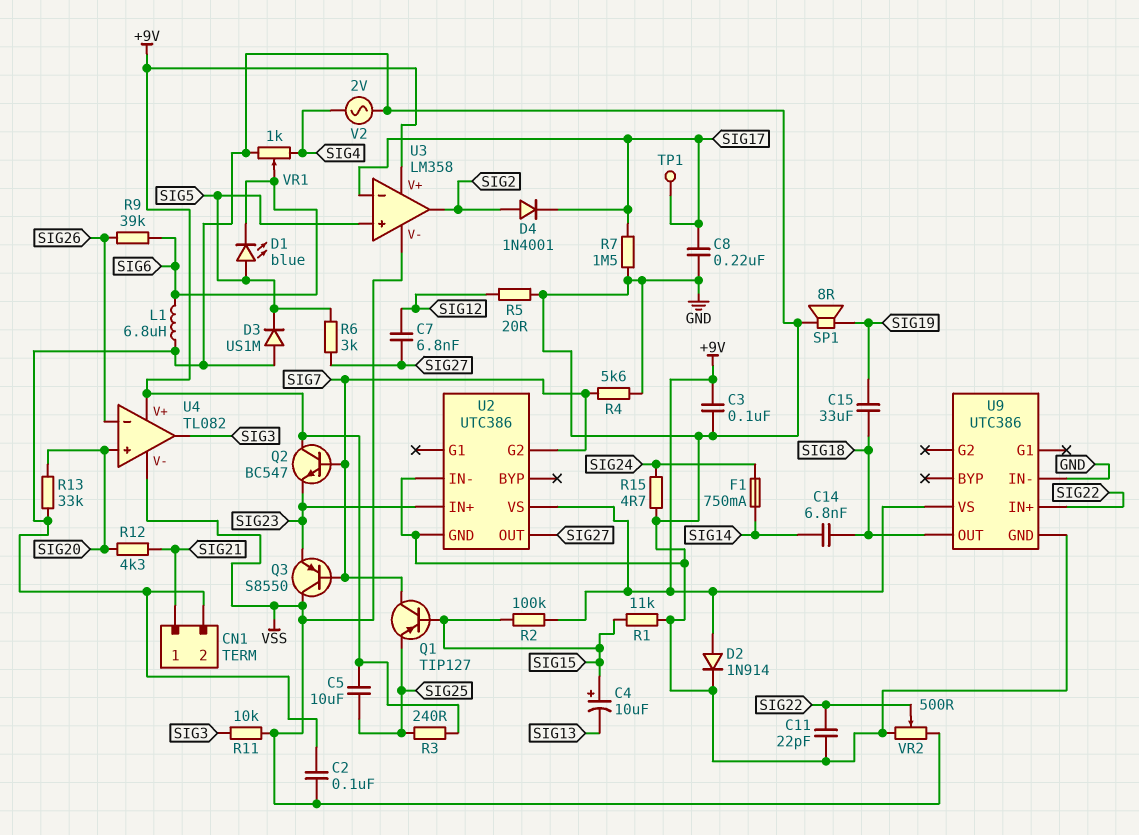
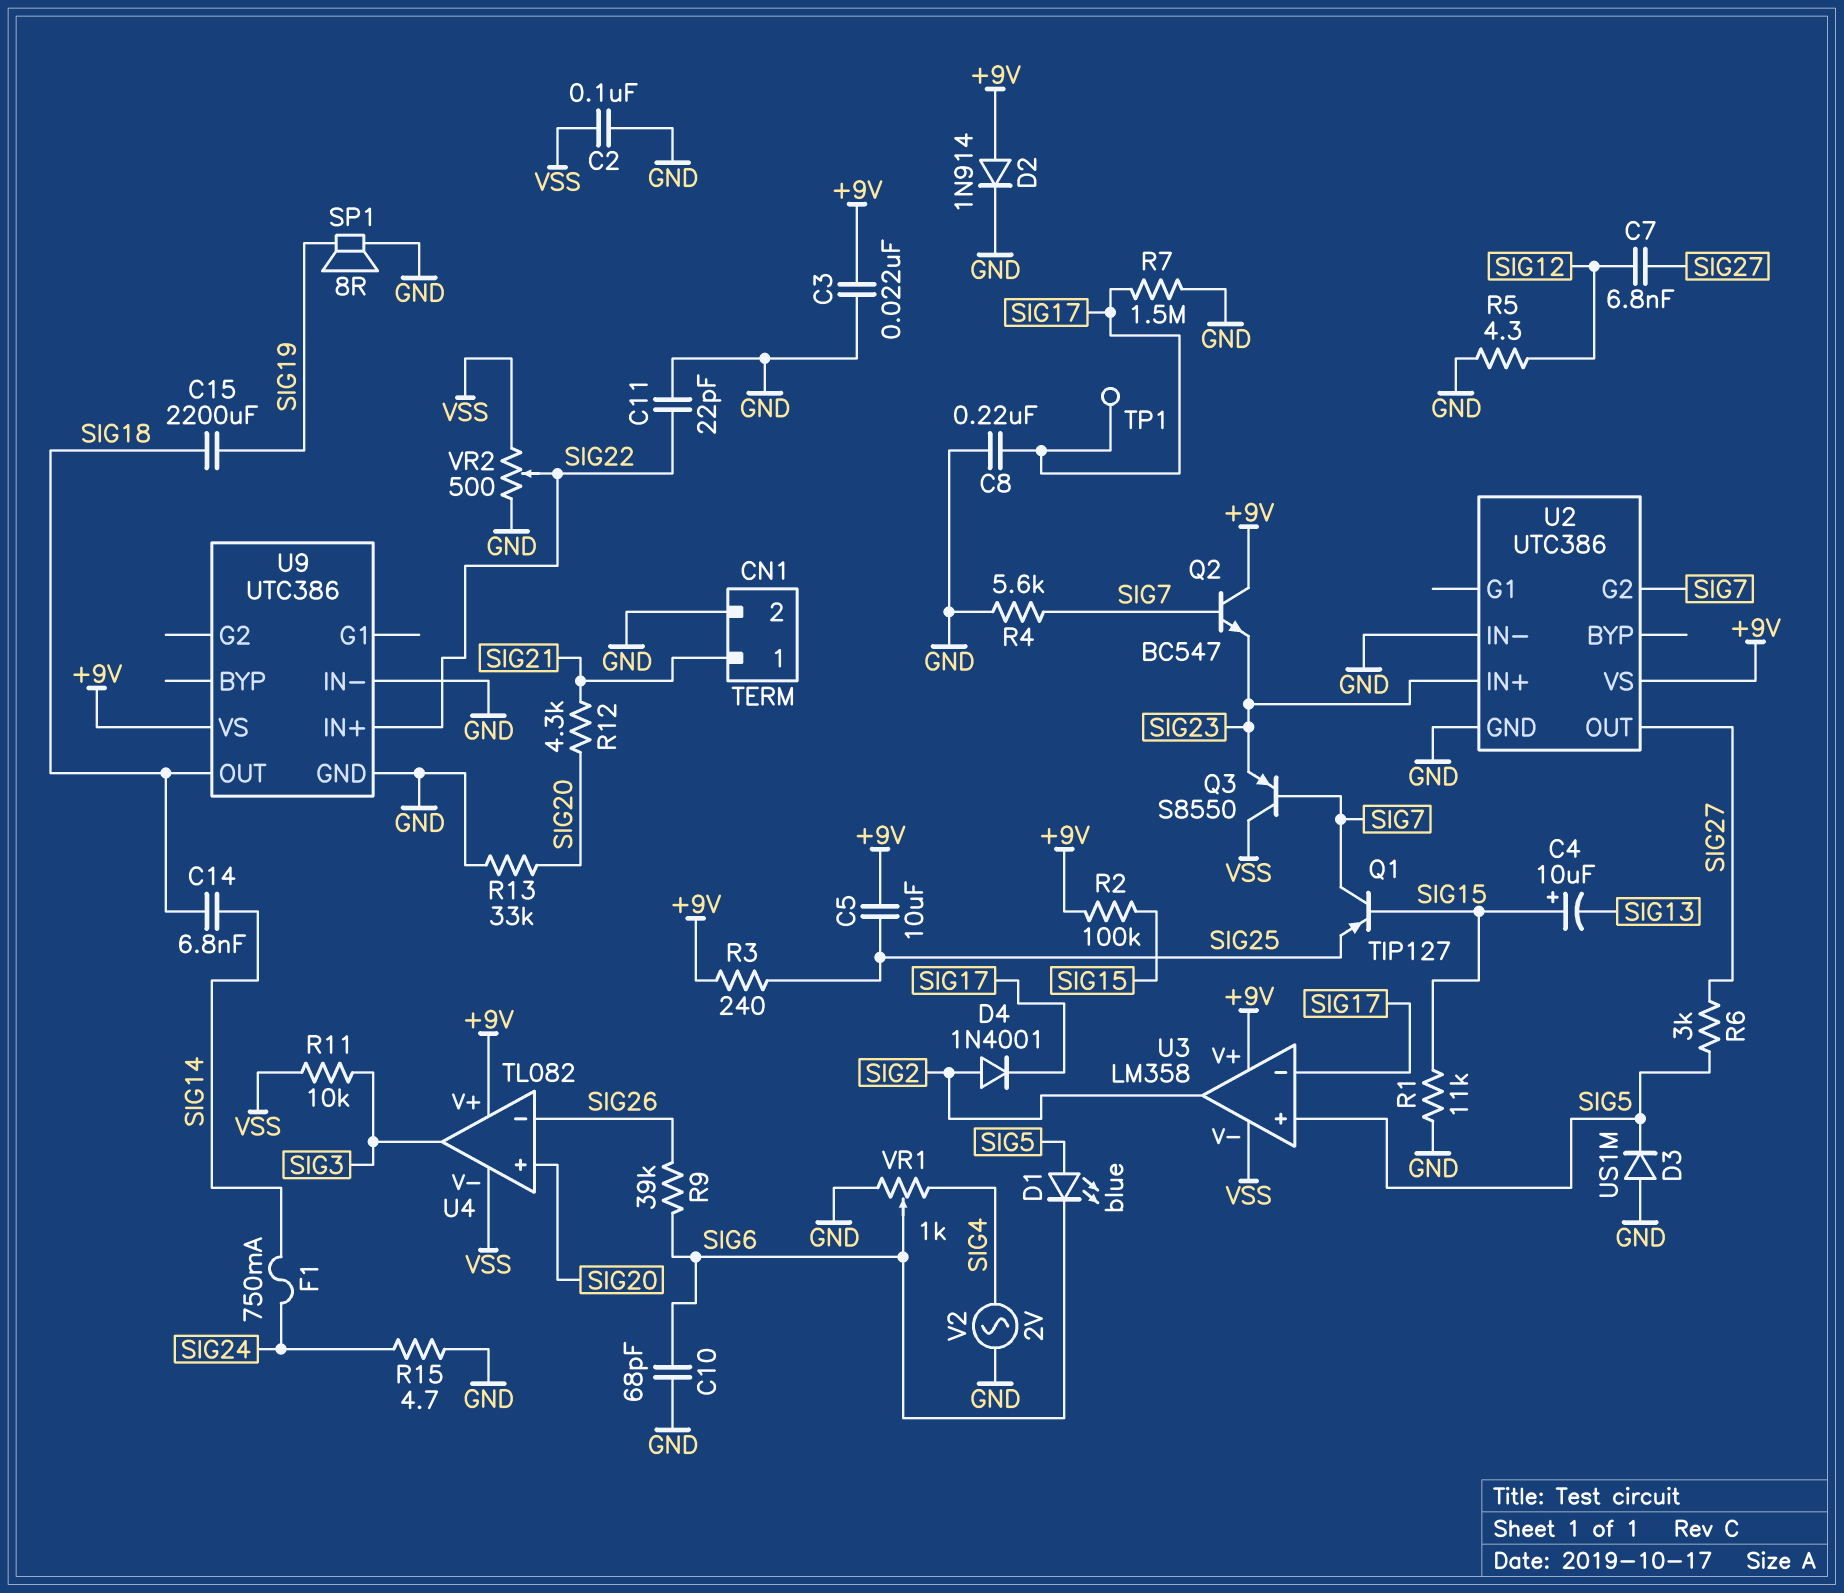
C3: 100nF (+9V, GND) -> 22nF (+9V, GND)
C10: none -> 68pF (GND, SIG6)
C15: 33uF (SIG18, SIG19) -> 2200uF (SIG18, SIG19)
L1: 6.8uH (GND, SIG6) -> none
R5: 20 (GND, SIG12) -> 4.3 (GND, SIG12)

